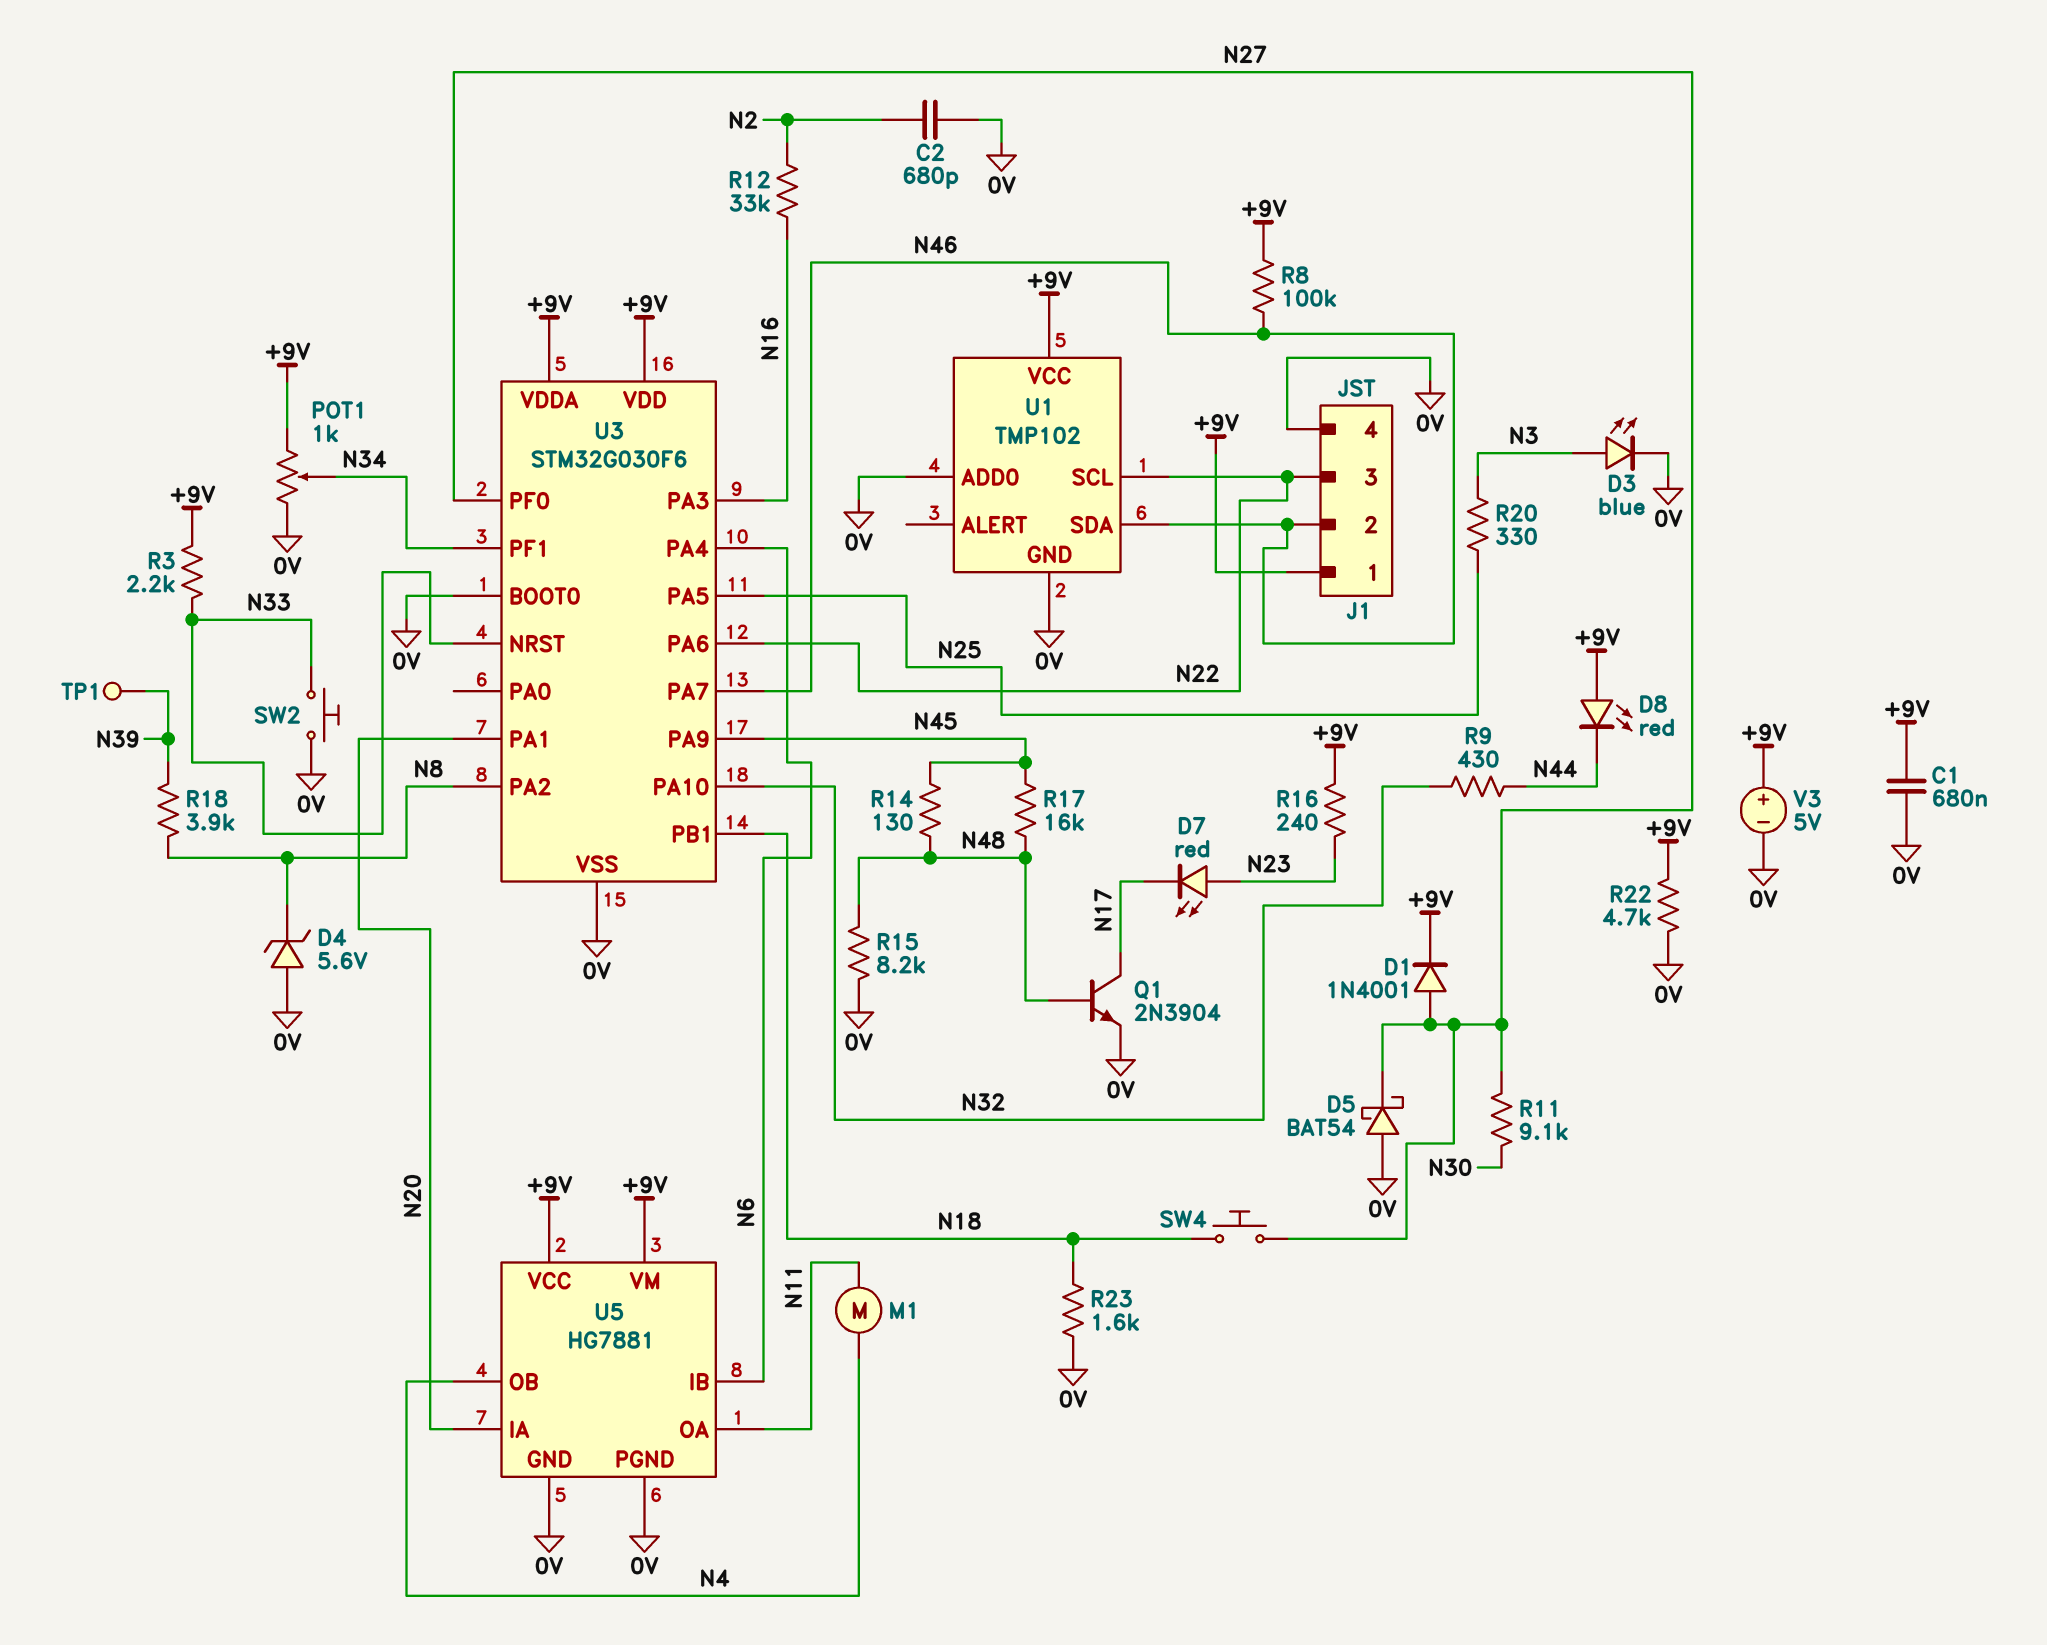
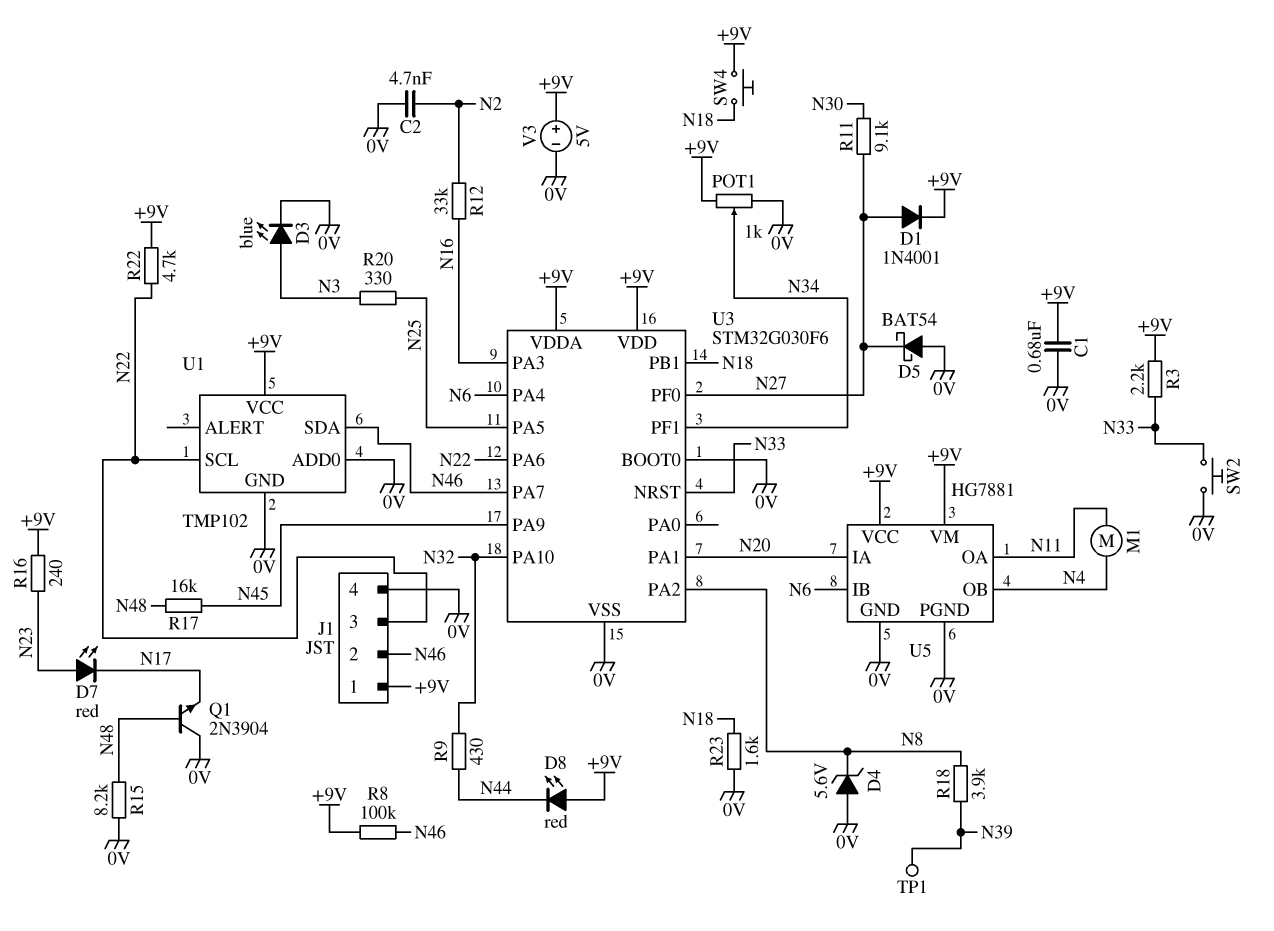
C2: 680pF (0V, N2) -> 4.7nF (0V, N2)
Q1: NPN 2N3904 (B N48, C N17, E 0V) -> NPN 2N3904 (B N48, C 0V, E N17)
R14: 130 (N45, N48) -> none
R22: 4.7k (+9V, 0V) -> 4.7k (+9V, N22)
SW4: button (N18, N27) -> button (+9V, N18)

